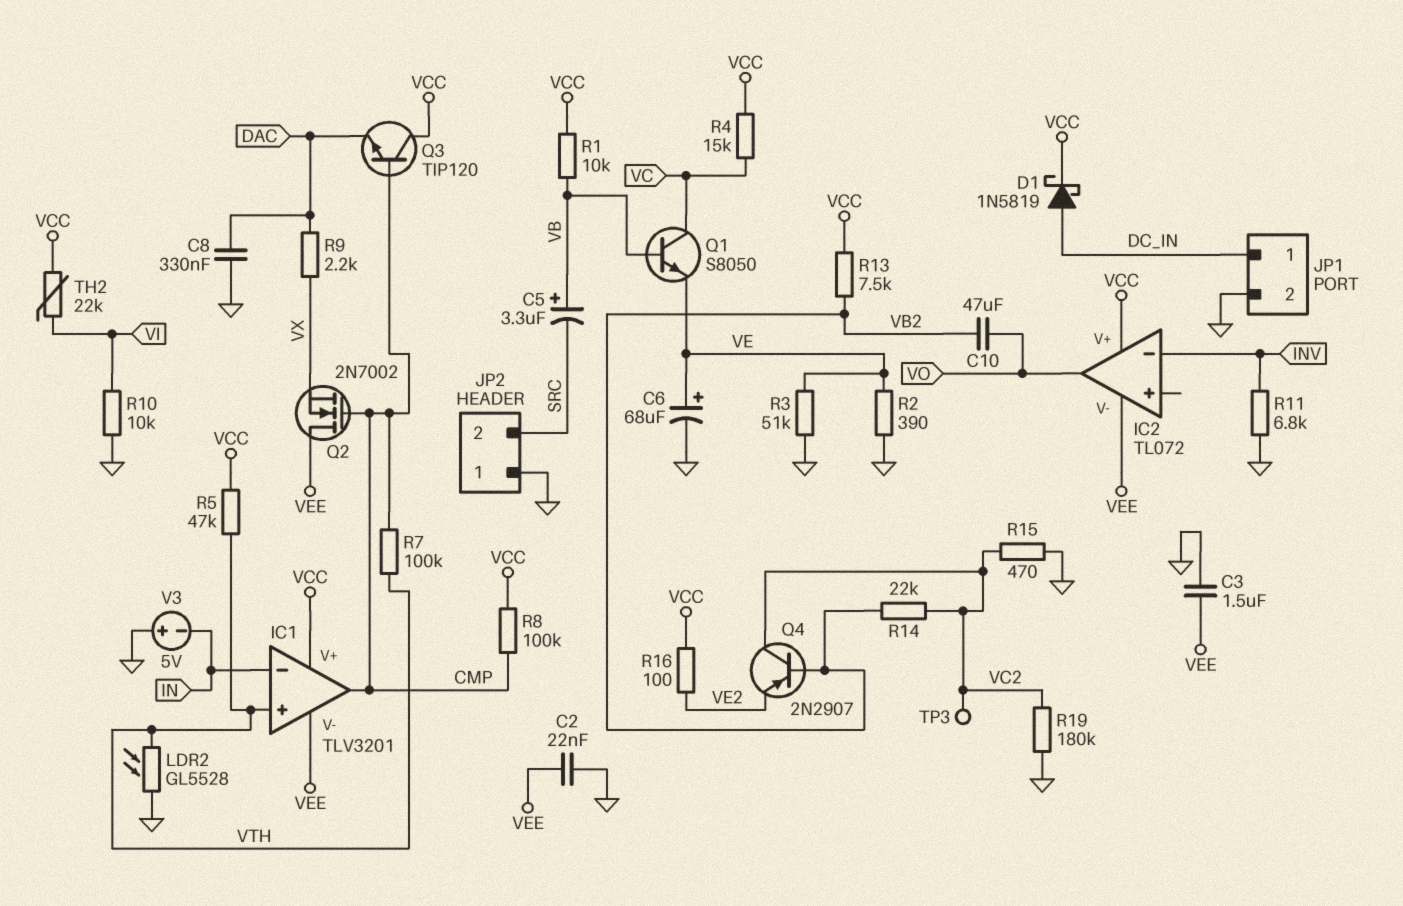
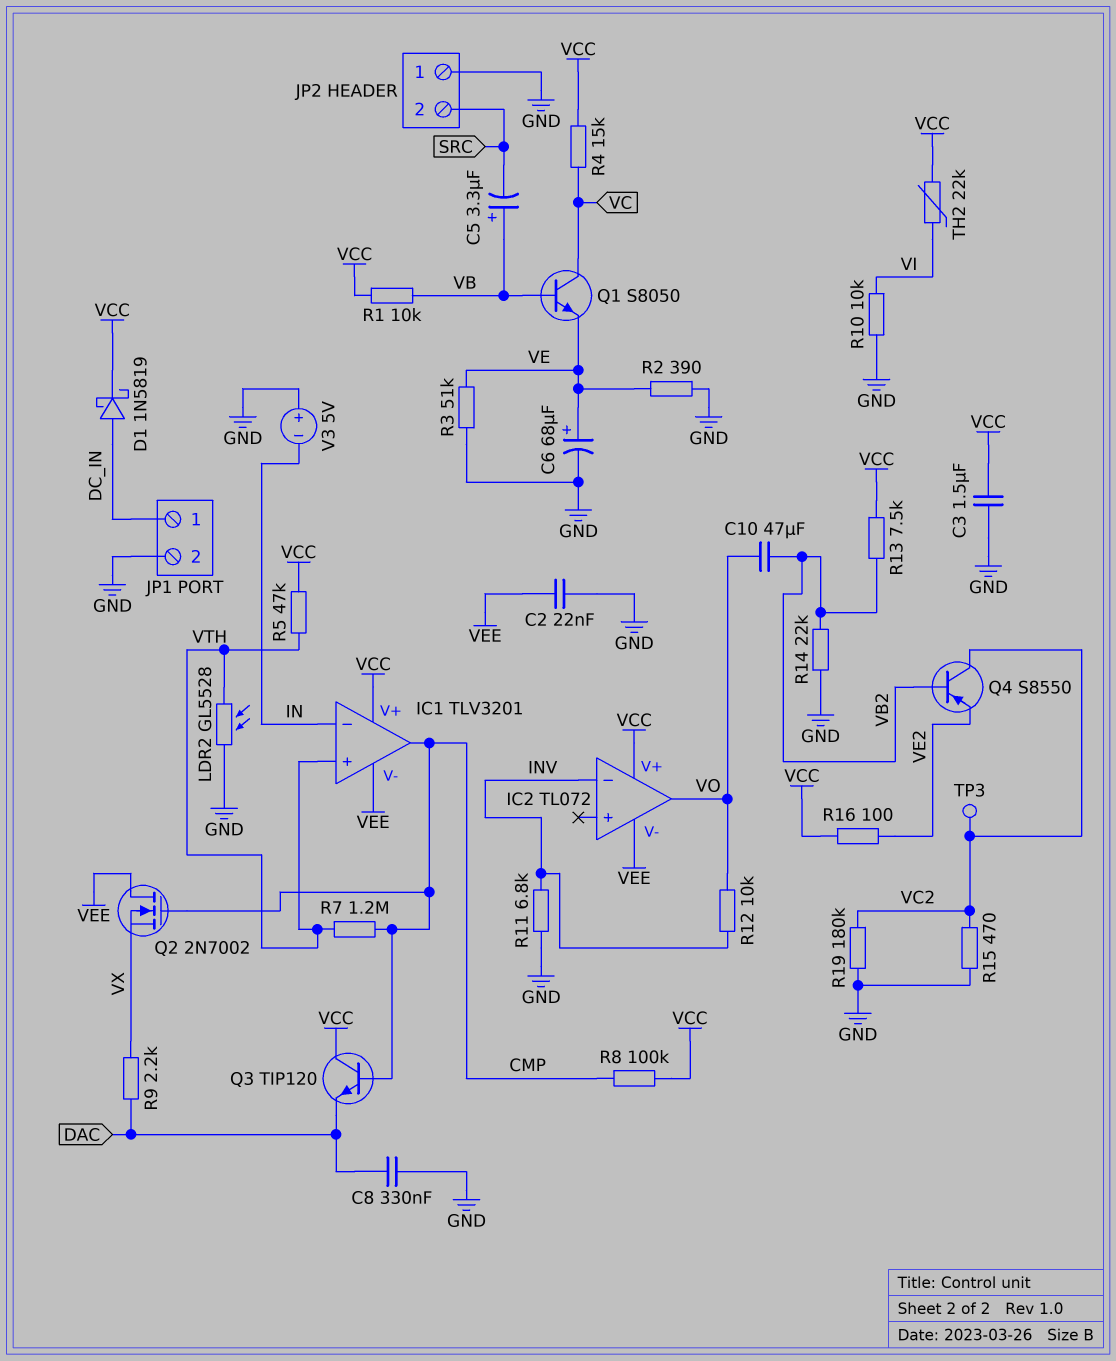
C3: 1.5uF (GND, VEE) -> 1.5uF (GND, VCC)
Q4: PNP 2N2907 (B VB2, C VC2, E VE2) -> PNP S8550 (B VB2, C VC2, E VE2)
R7: 100k (CMP, VTH) -> 1.2M (CMP, VTH)
R12: none -> 10k (INV, VO)
R14: 22k (VB2, VC2) -> 22k (GND, VB2)

